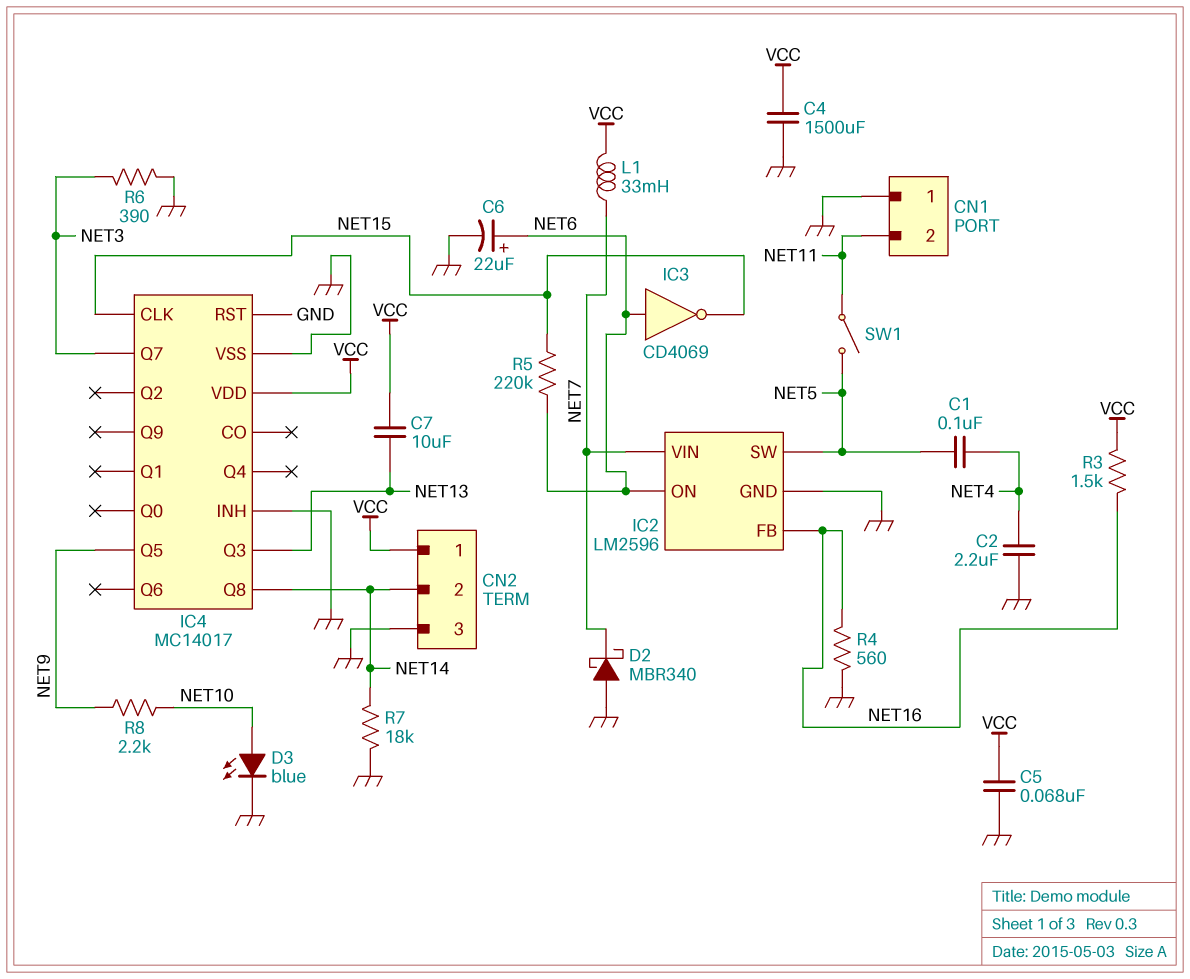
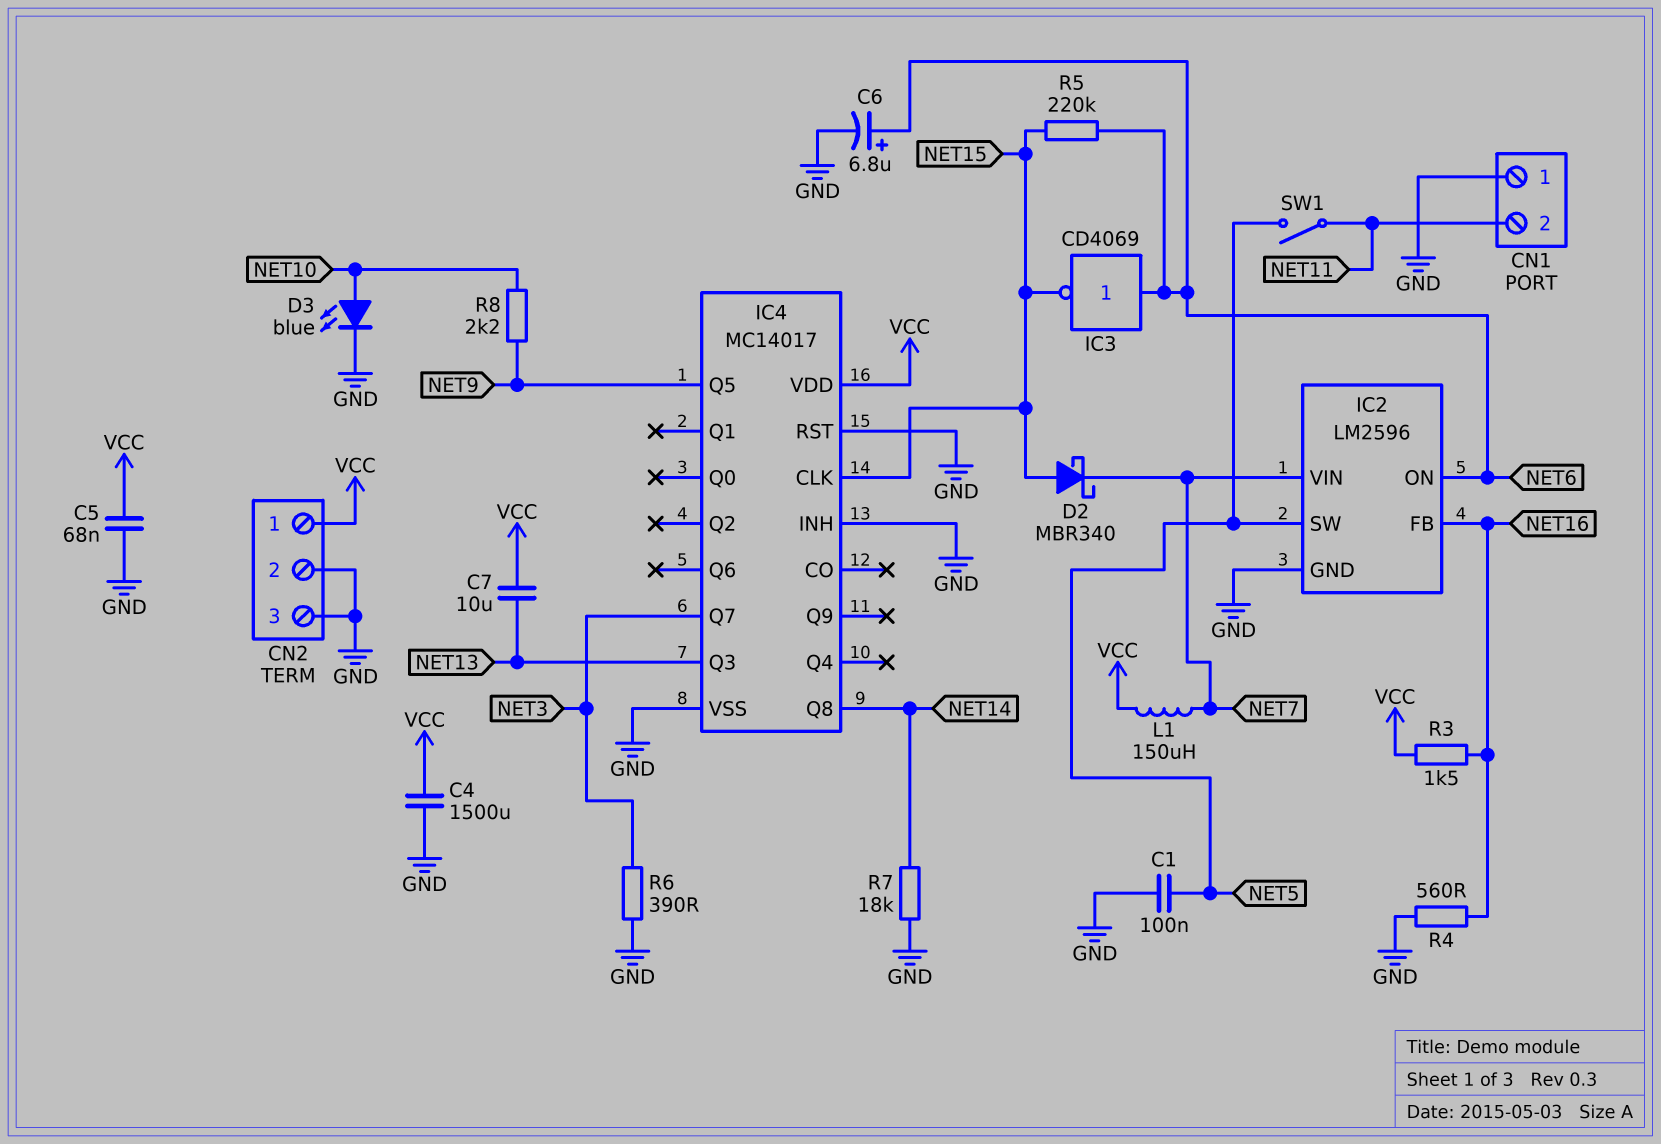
C1: 100nF (NET4, NET5) -> 100nF (GND, NET5)
C2: 2.2uF (GND, NET4) -> none
C6: 22uF (plus NET6, minus GND) -> 6.8uF (plus NET6, minus GND)
CN2 pin 2: NET14 -> GND
D2: schottky MBR340 (A GND, K NET7) -> schottky MBR340 (A NET15, K NET7)
L1: 33mH (NET7, VCC) -> 150uH (NET7, VCC)

